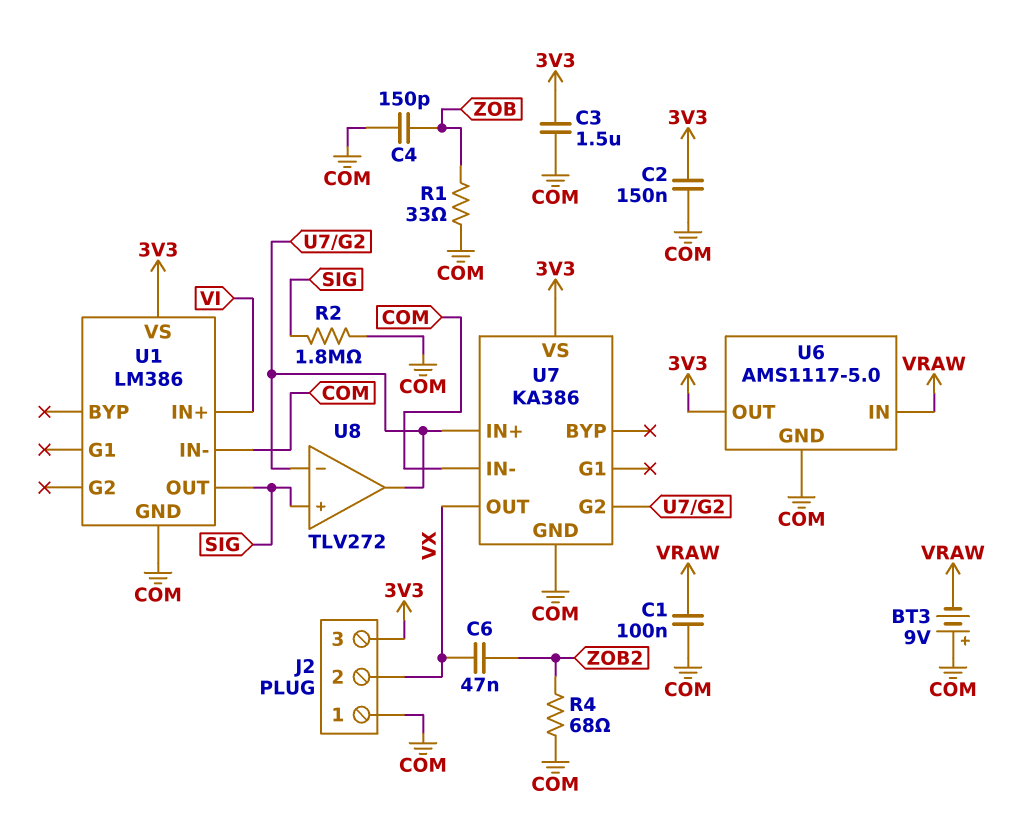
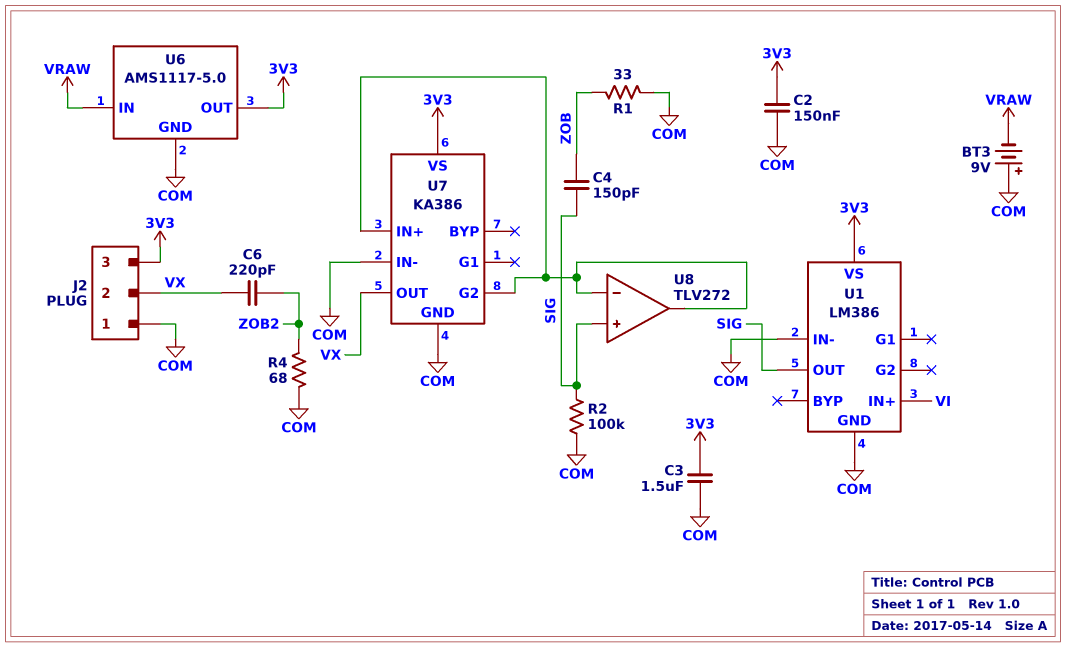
C1: 100nF (COM, VRAW) -> none
C4: 150pF (COM, ZOB) -> 150pF (SIG, ZOB)
C6: 47nF (VX, ZOB2) -> 220pF (VX, ZOB2)
R2: 1.8M (COM, SIG) -> 100k (COM, SIG)

